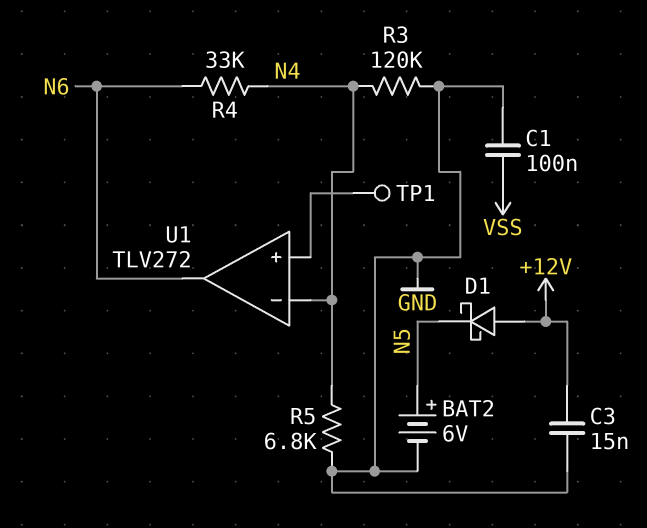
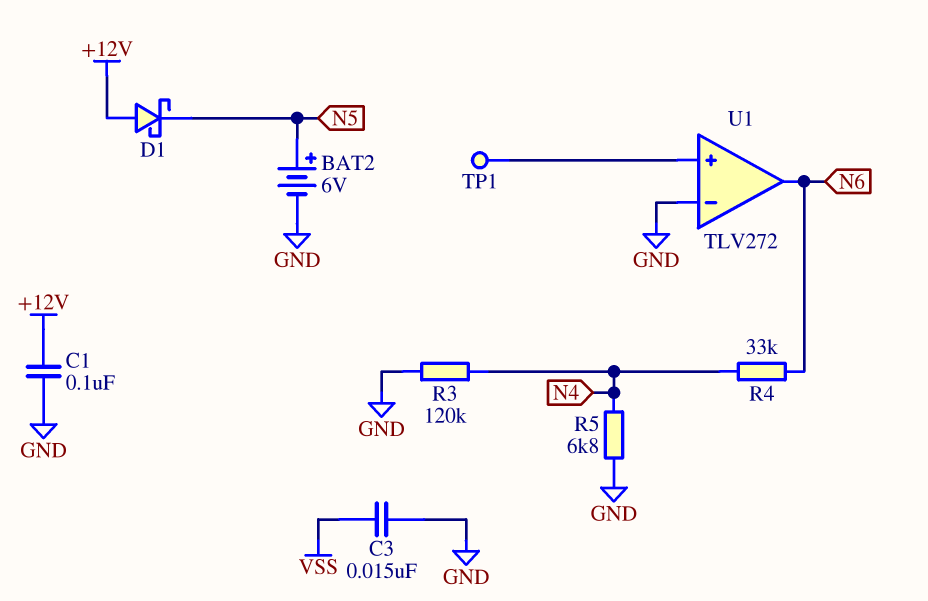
C1: 100nF (GND, VSS) -> 100nF (+12V, GND)
C3: 15nF (+12V, GND) -> 15nF (GND, VSS)
U1 pin in-: N4 -> GND

